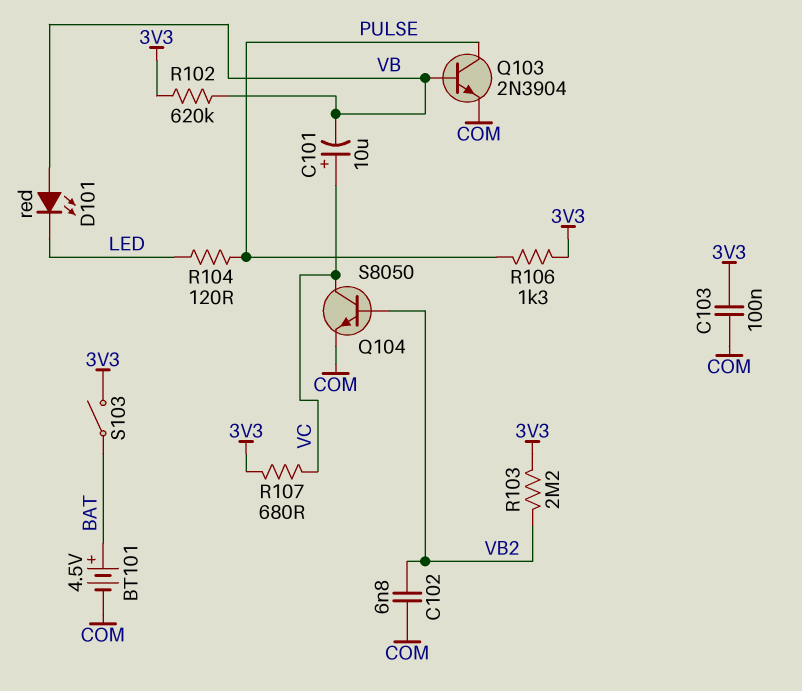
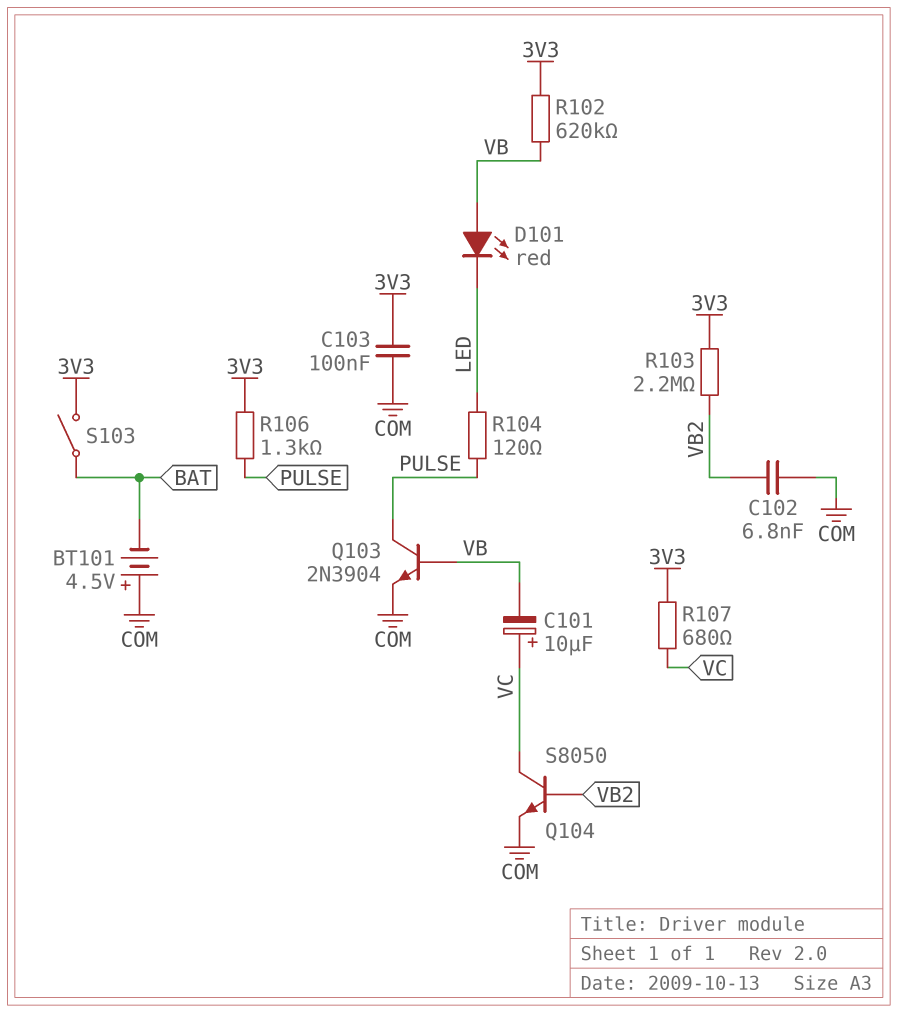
BT101: 4.5V (plus BAT, minus COM) -> 4.5V (plus COM, minus BAT)

